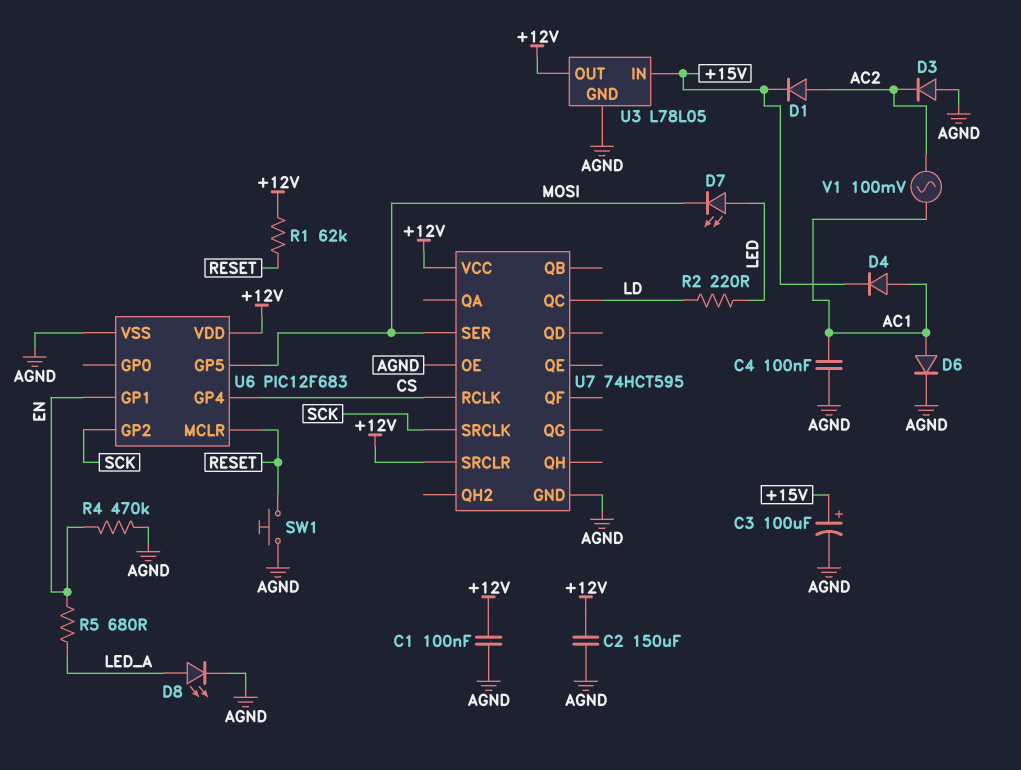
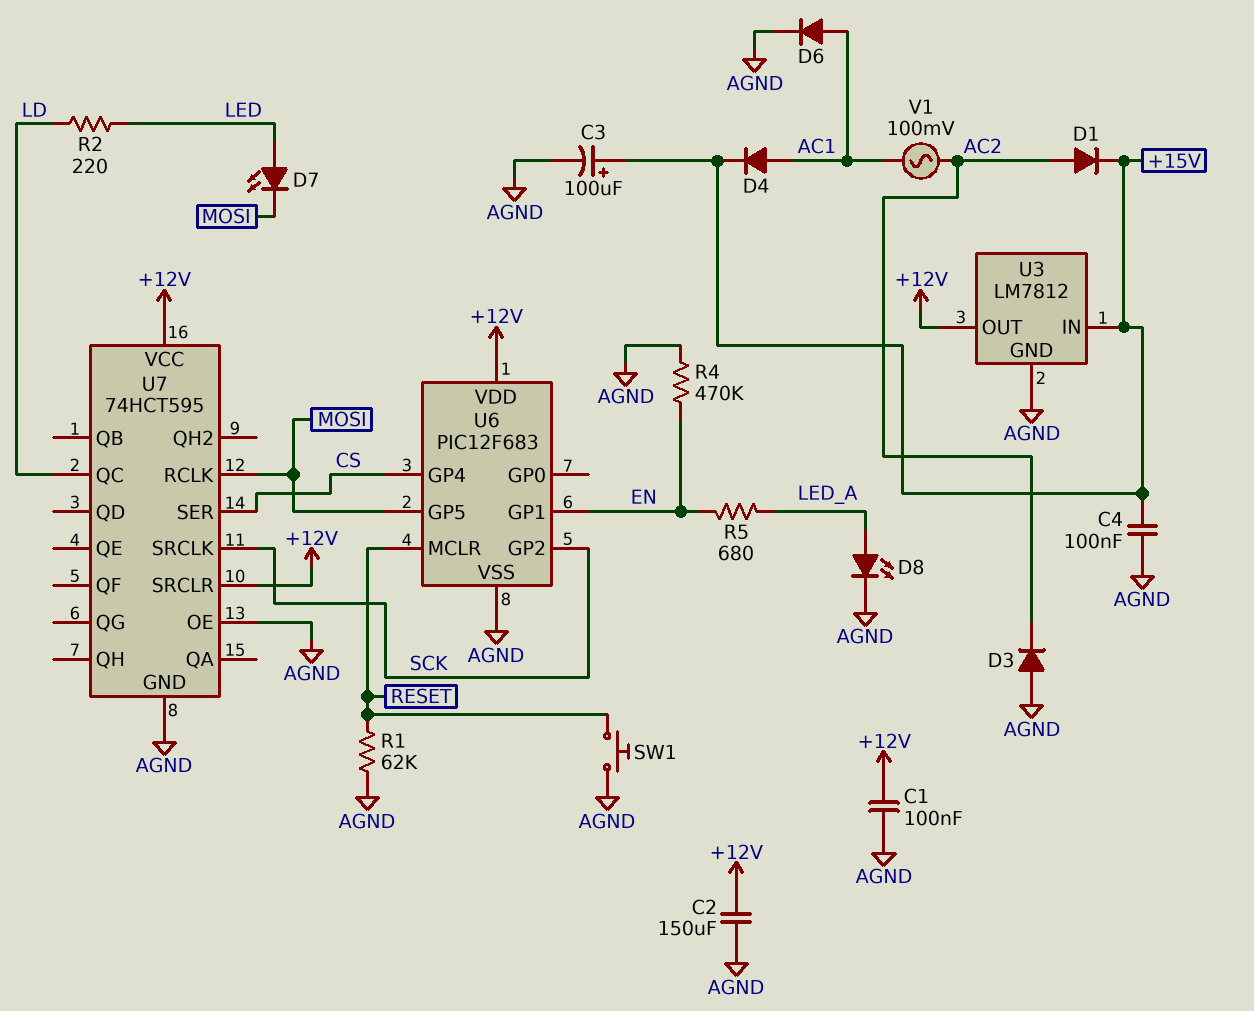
C4: 100nF (AC1, AGND) -> 100nF (+15V, AGND)
R1: 62k (+12V, RESET) -> 62k (AGND, RESET)
U3: L78L05 -> LM7812
U7 pin RCLK: CS -> MOSI
U7 pin SER: MOSI -> CS

